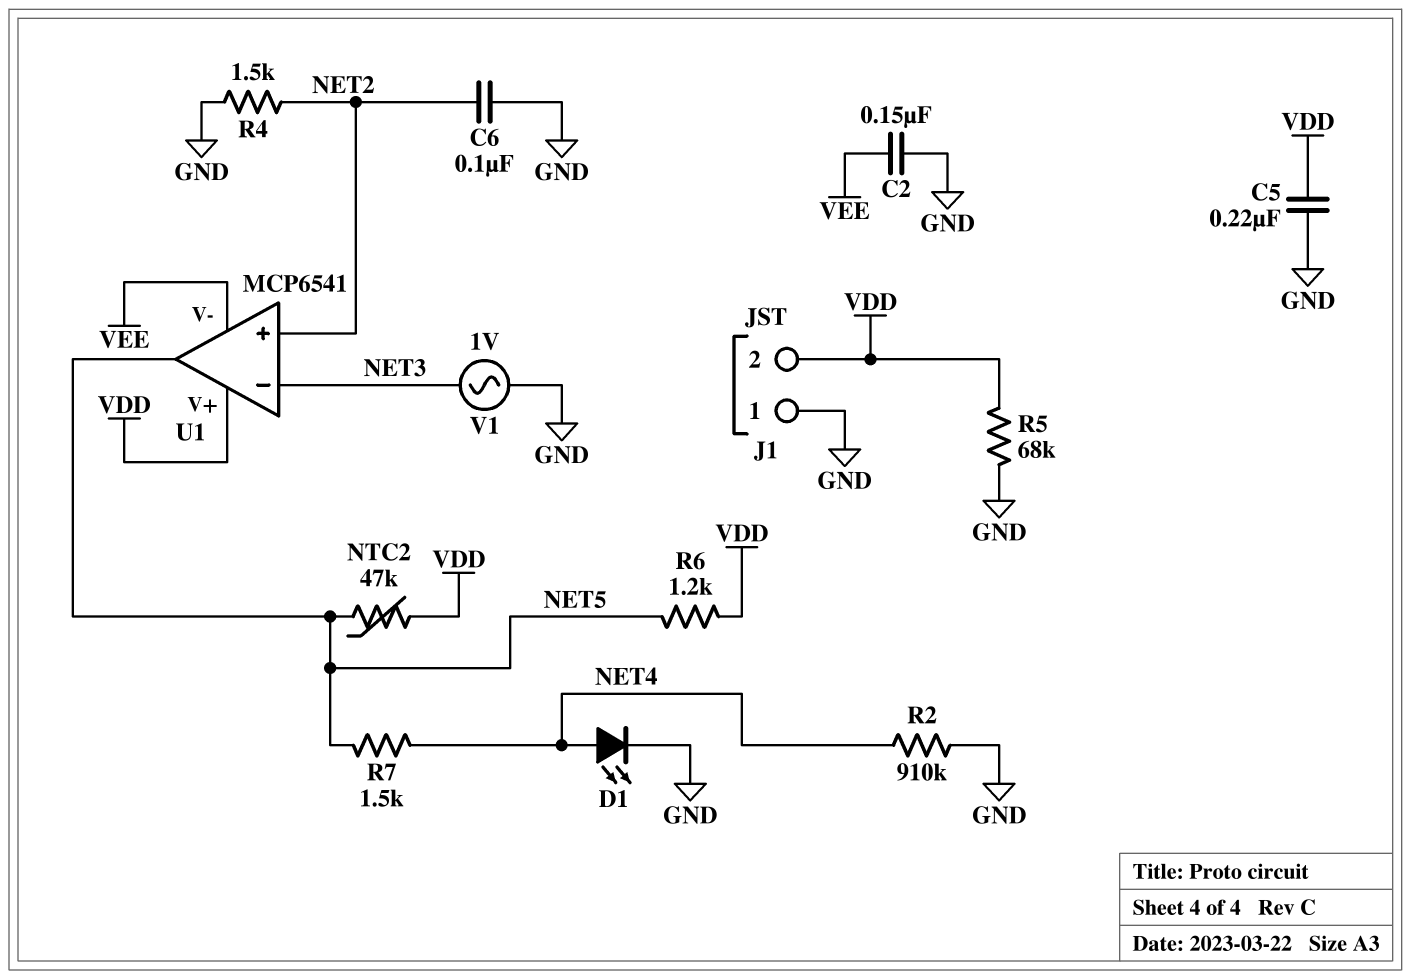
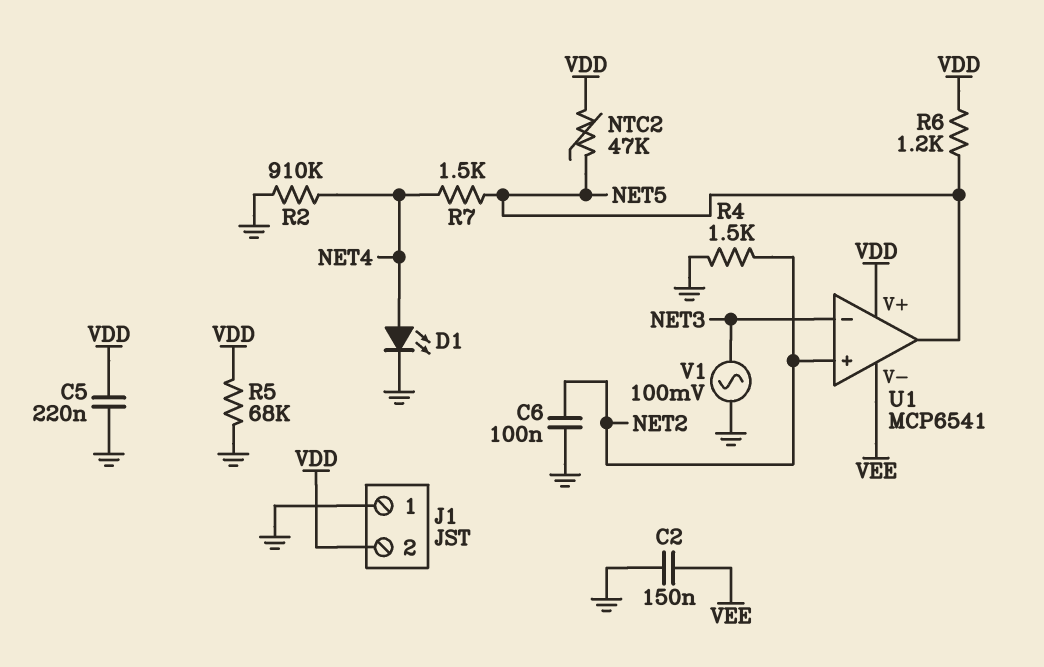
V1: AC 1V (GND, NET3) -> AC 100mV (GND, NET3)

